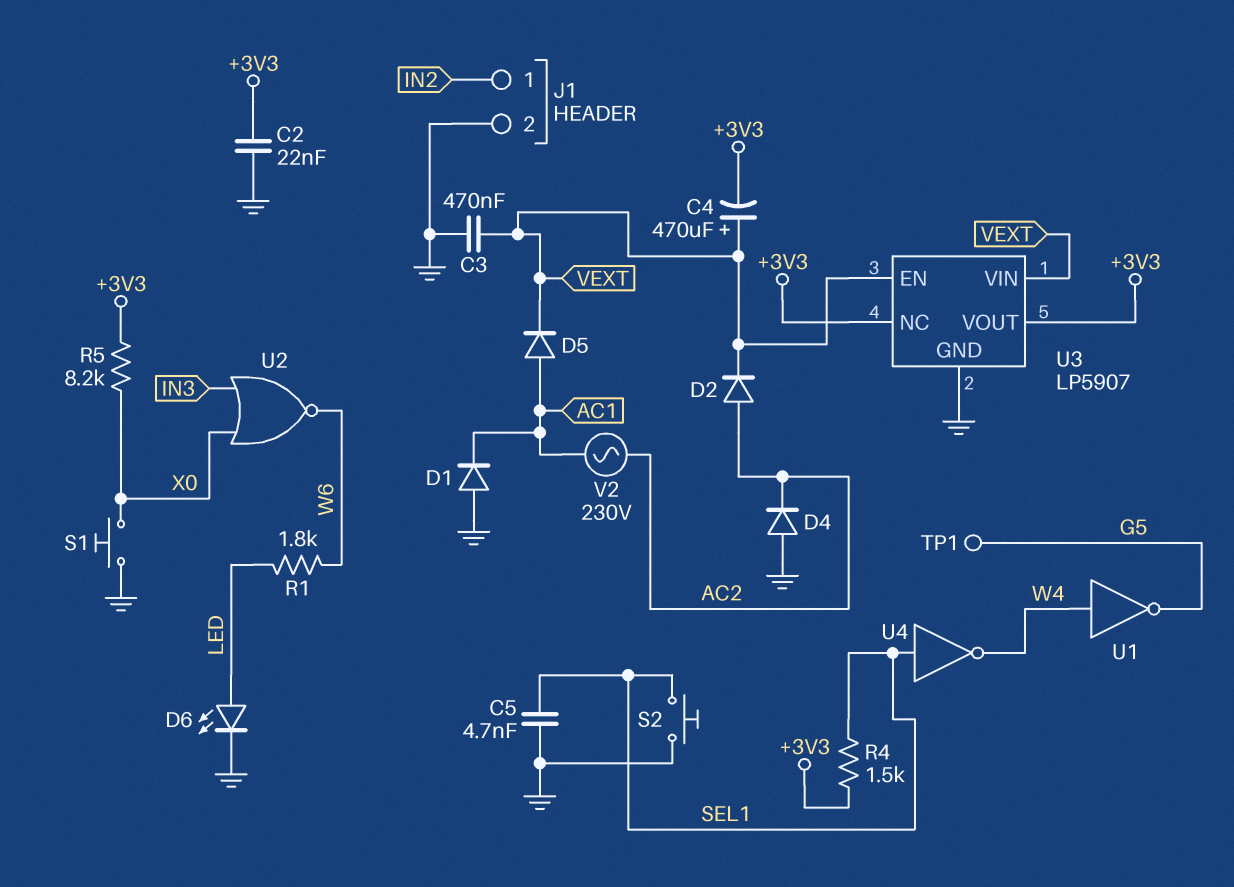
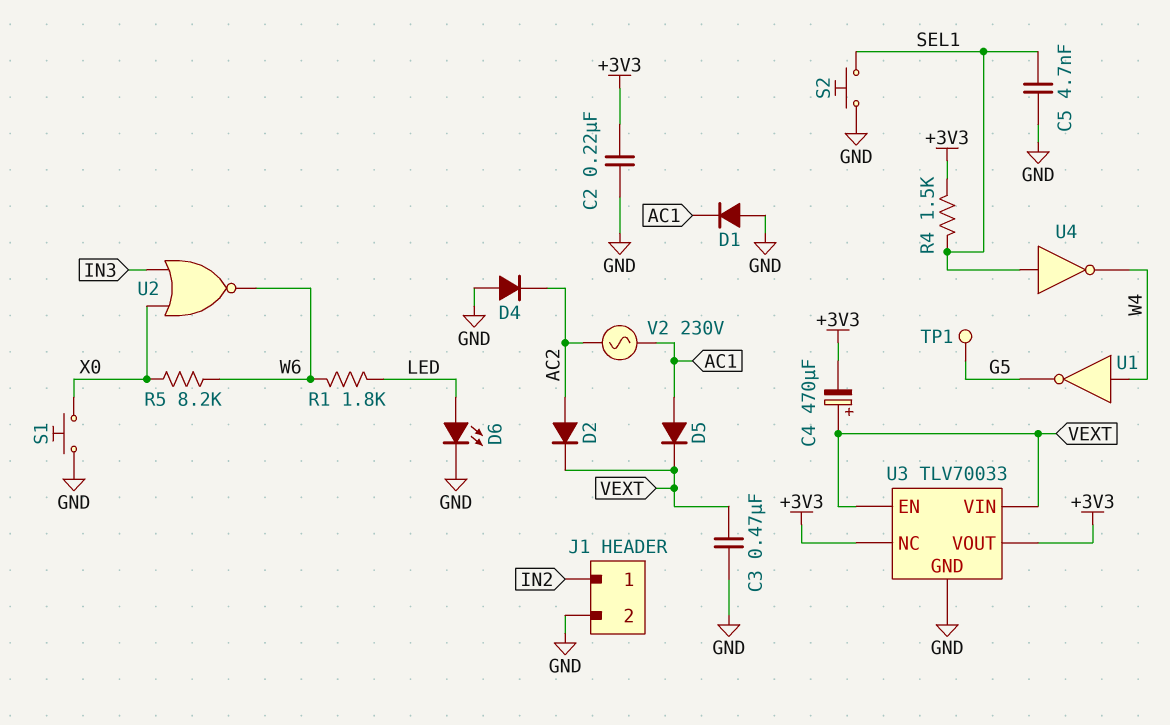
C2: 22nF (+3V3, GND) -> 220nF (+3V3, GND)
R5: 8.2k (+3V3, X0) -> 8.2k (W6, X0)
U3: LP5907 -> TLV70033

